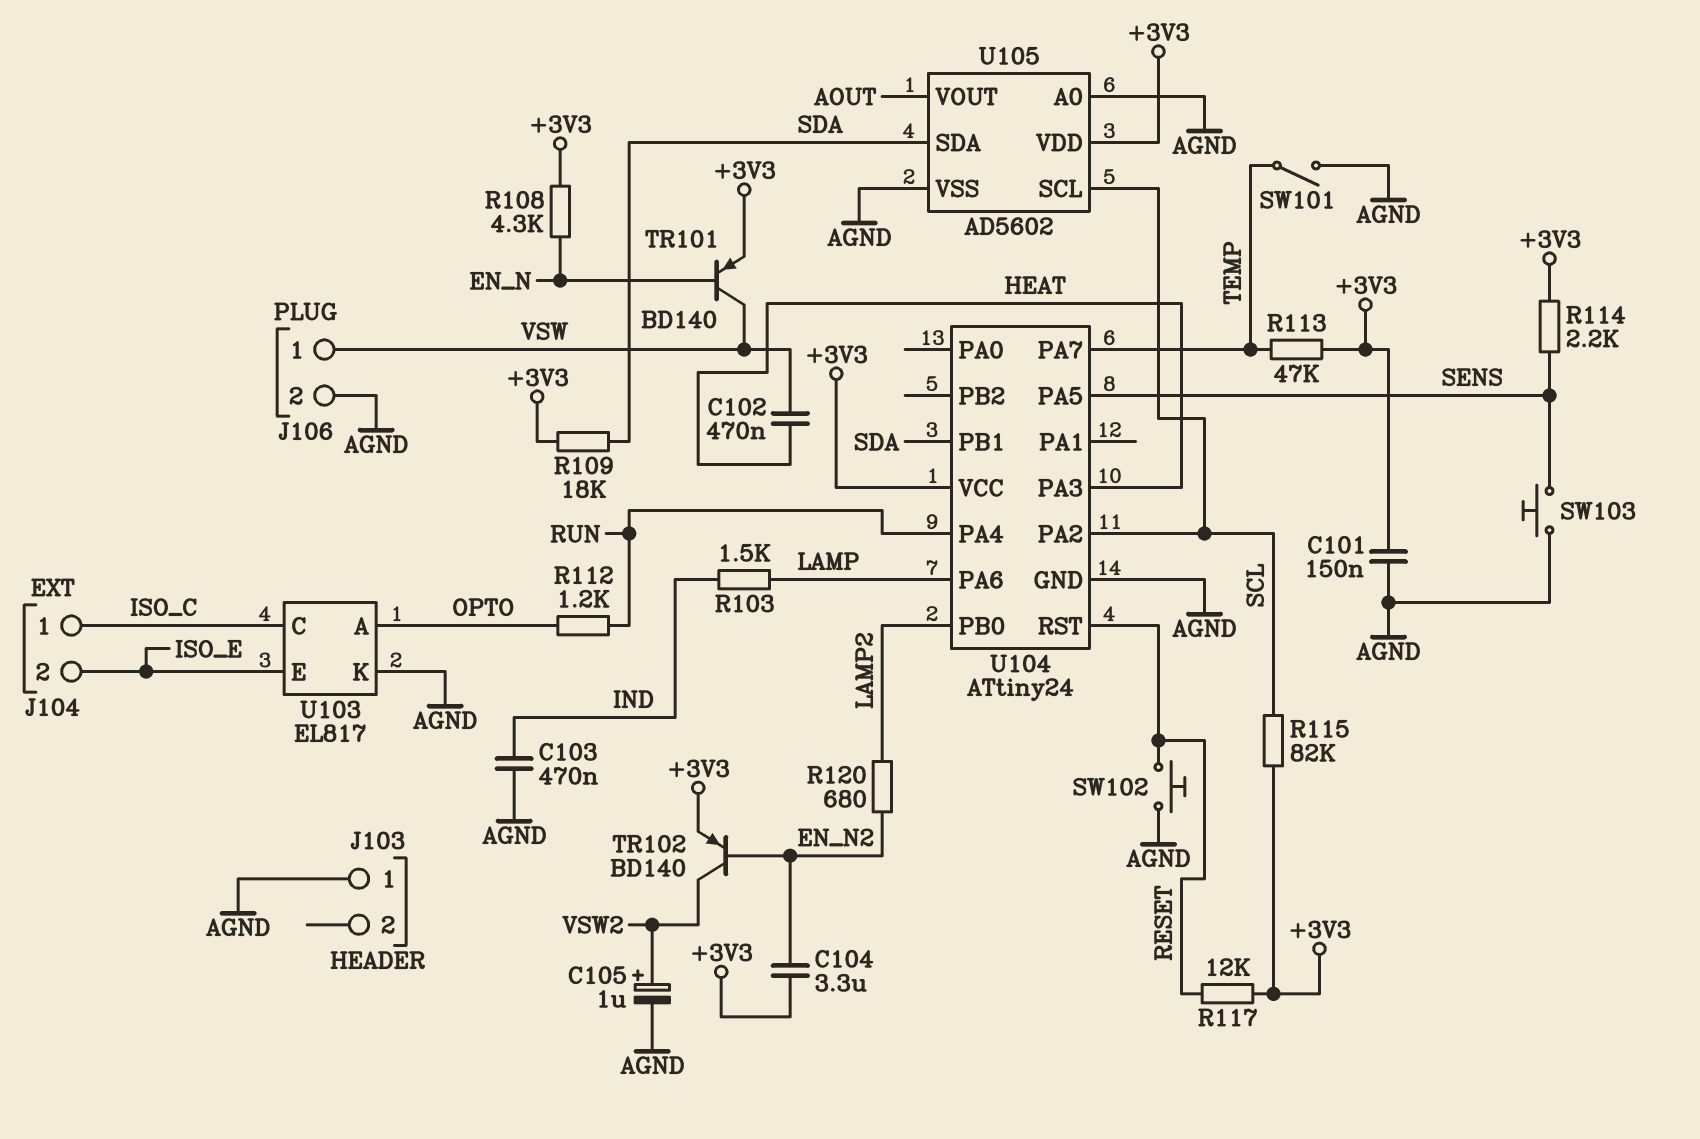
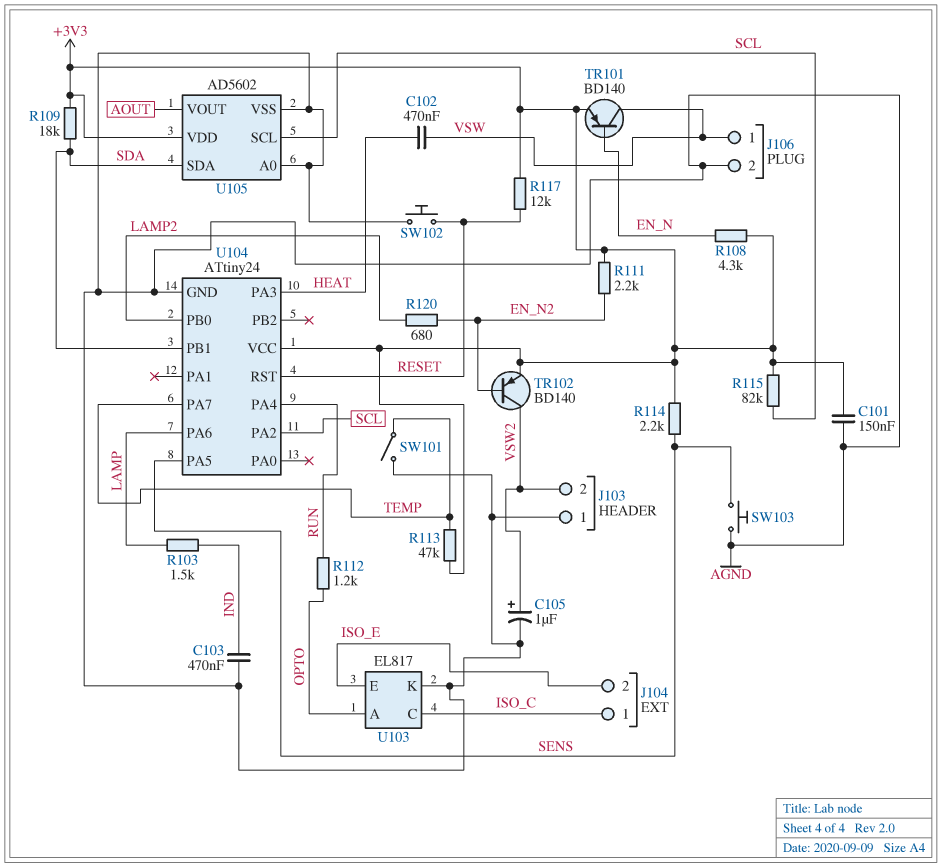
C104: 3.3uF (+3V3, EN_N2) -> none
J103 pin 2: none -> VSW2
R111: none -> 2.2k (+3V3, EN_N2)

